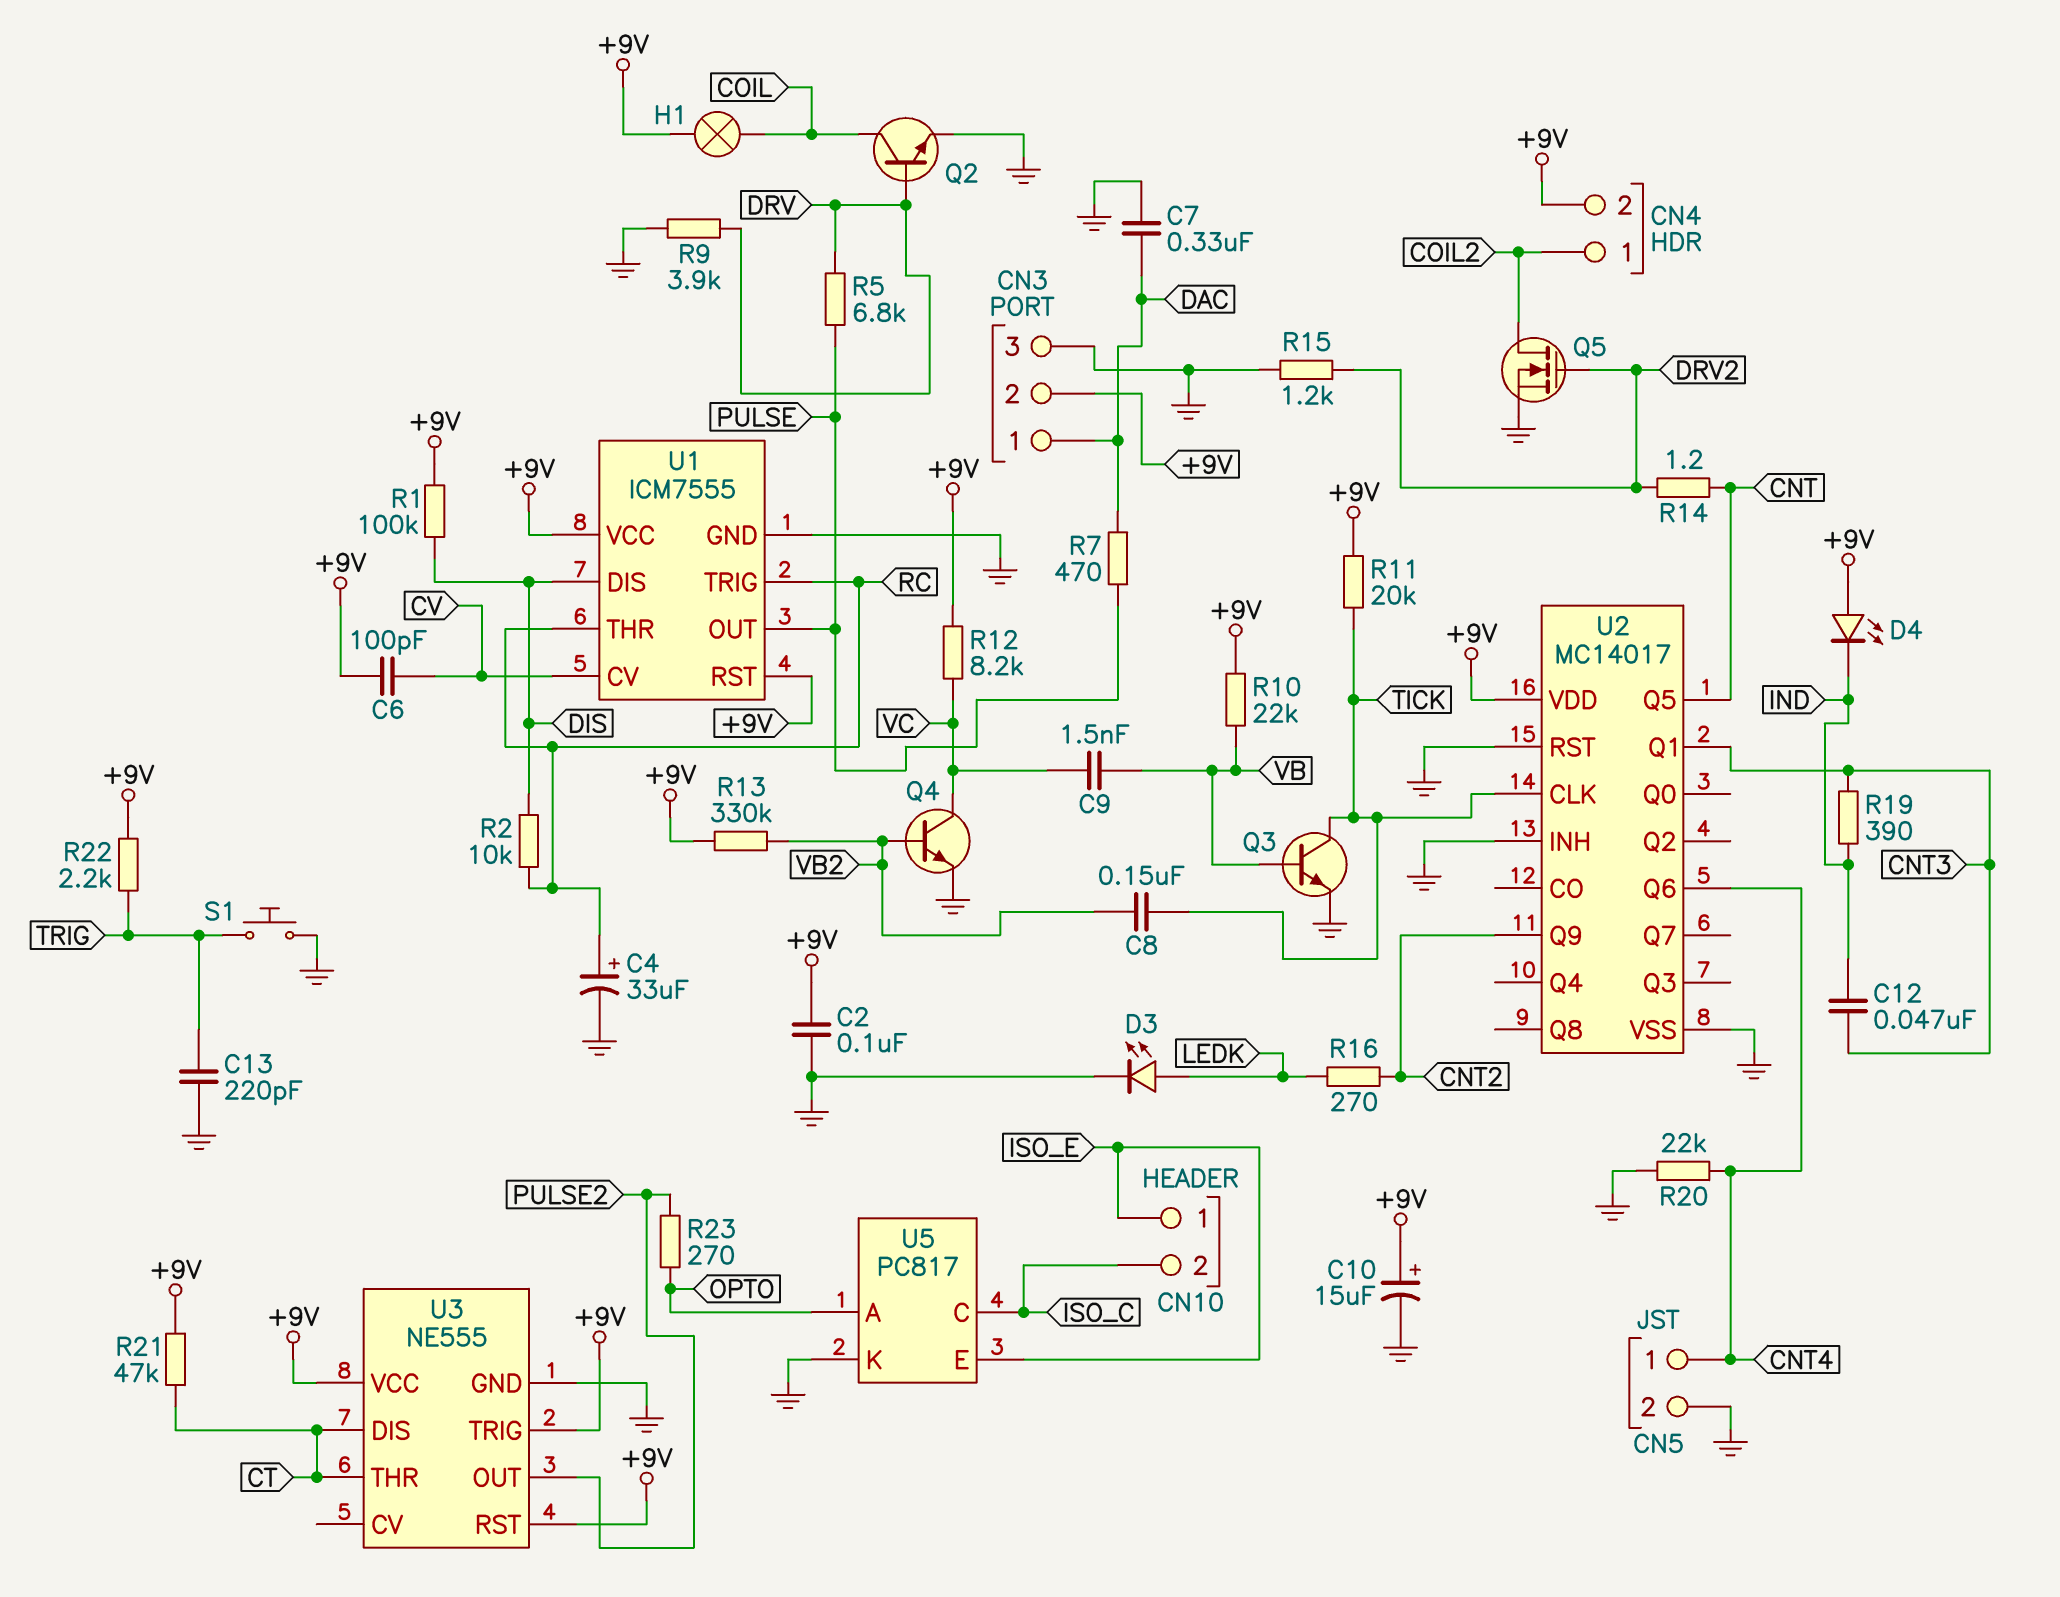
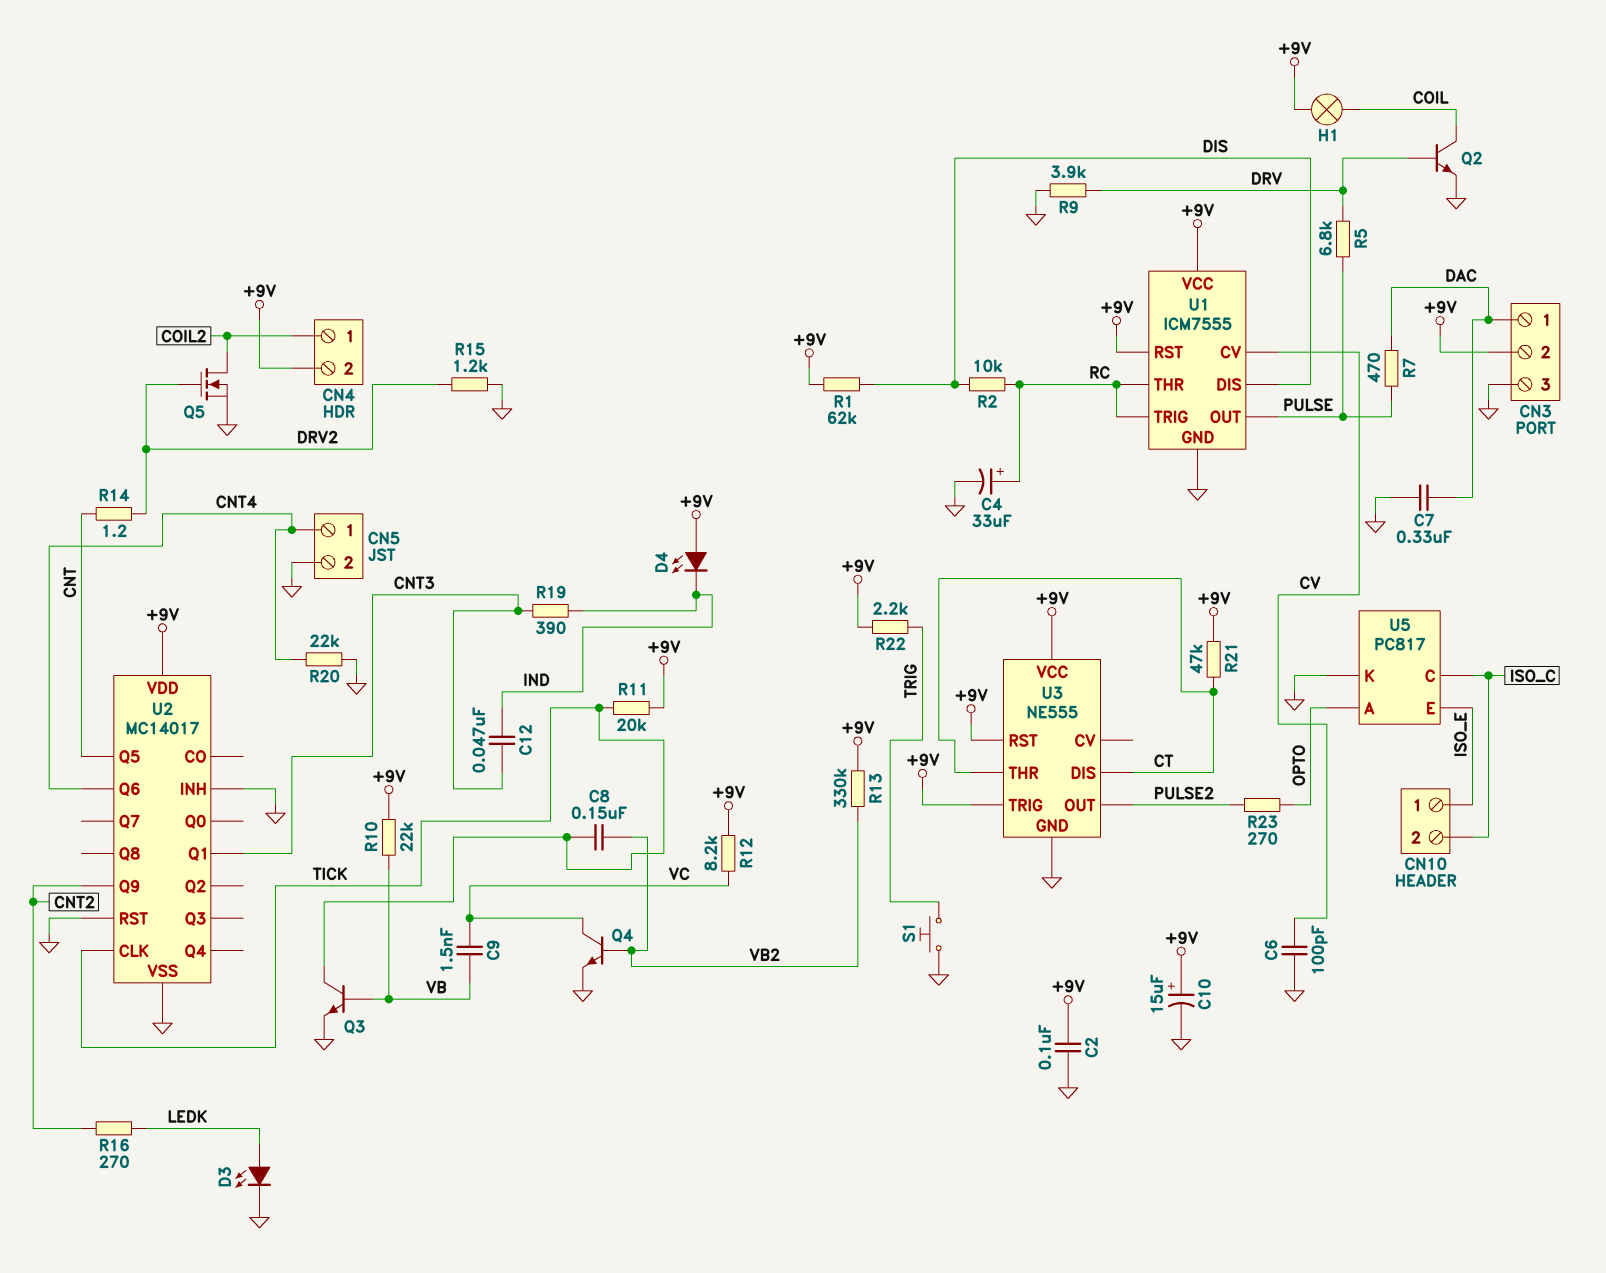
C6: 100pF (+9V, CV) -> 100pF (CV, GND)
C13: 220pF (GND, TRIG) -> none
R1: 100k (+9V, DIS) -> 62k (+9V, DIS)

